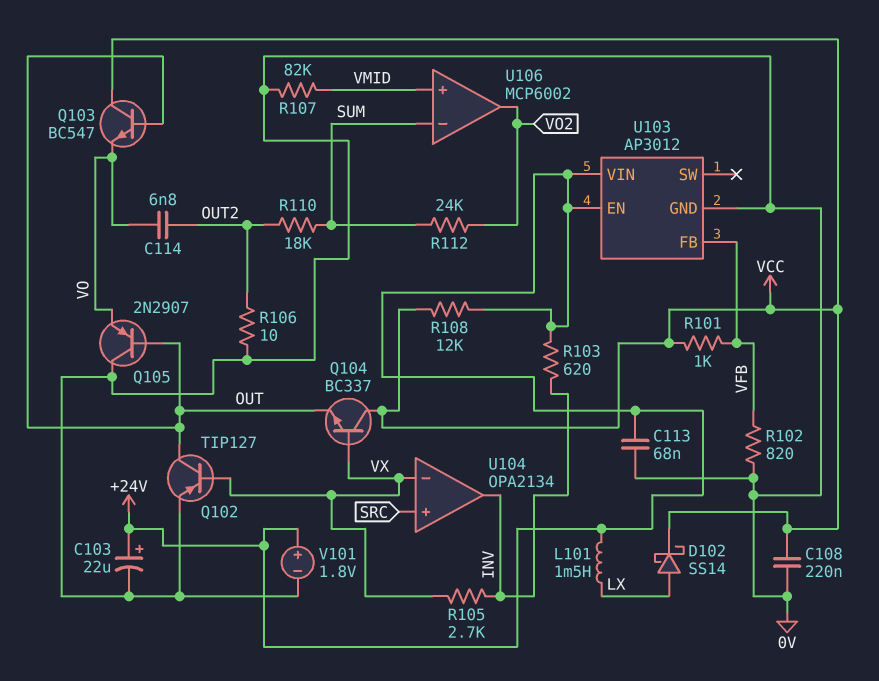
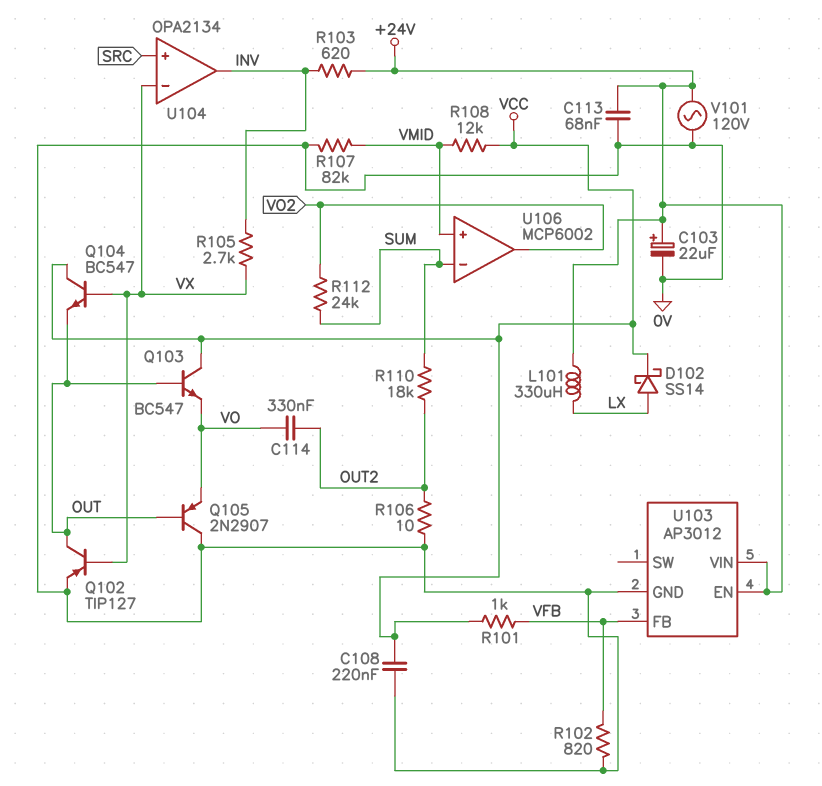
C114: 6.8nF (OUT2, VO) -> 330nF (OUT2, VO)
L101: 1.5mH (+24V, LX) -> 330uH (+24V, LX)
Q104: NPN BC337 (B VX, C VCC, E OUT) -> NPN BC547 (B VX, C VCC, E OUT)
R108: 12k (+24V, VCC) -> 12k (VCC, VMID)
V101: 1.8V (plus +24V, minus 0V) -> AC 120V (+24V, 0V)

